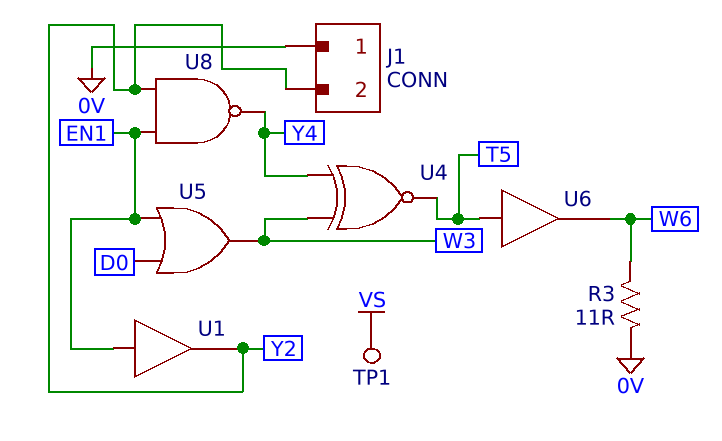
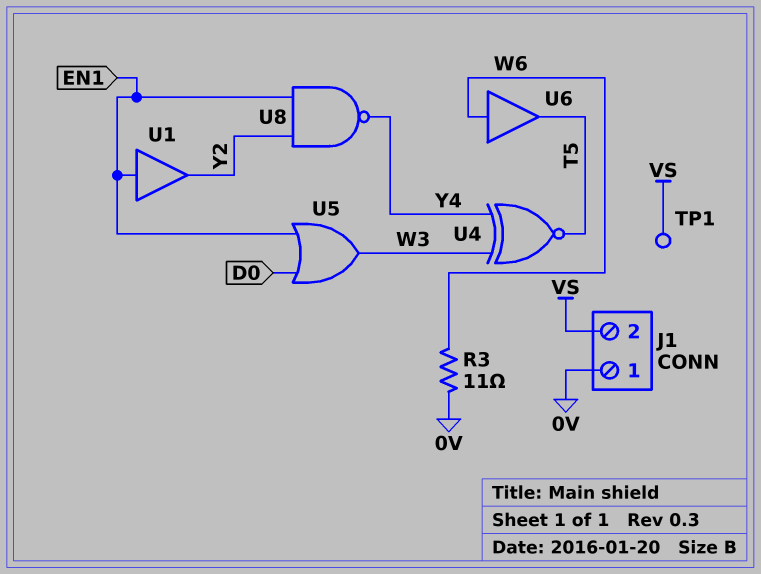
J1 pin 2: Y2 -> VS
U6: buffer (in T5, out W6) -> buffer (in W6, out T5)

